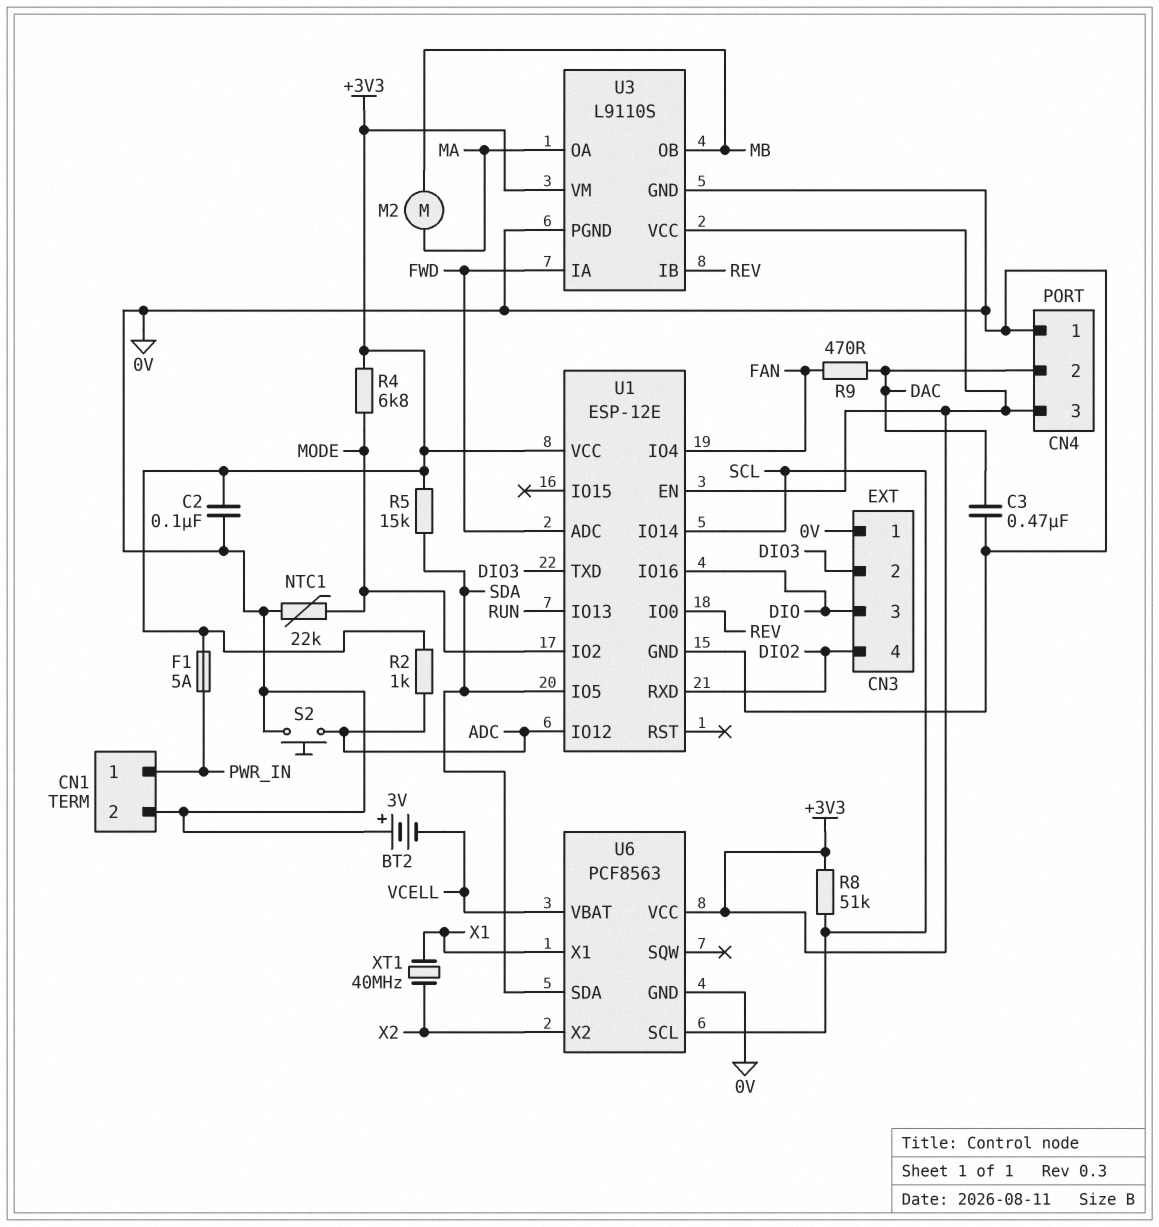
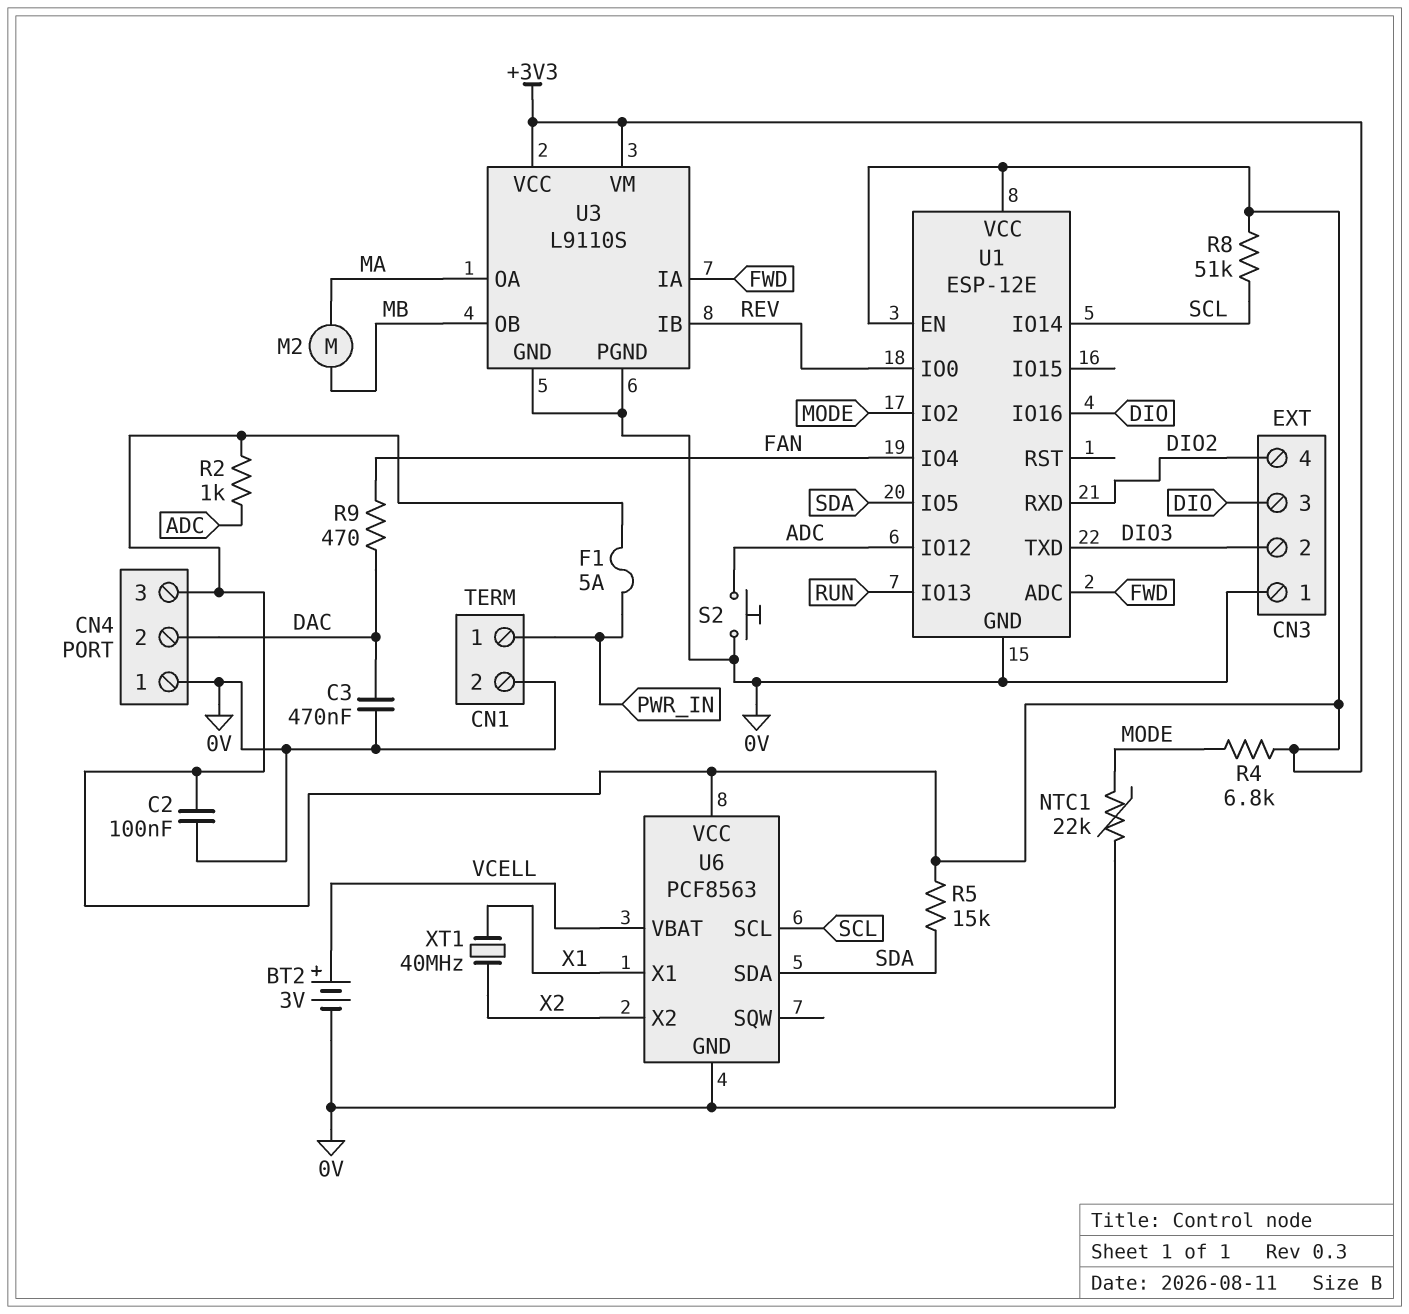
BT2: 3V (plus 0V, minus VCELL) -> 3V (plus VCELL, minus 0V)

